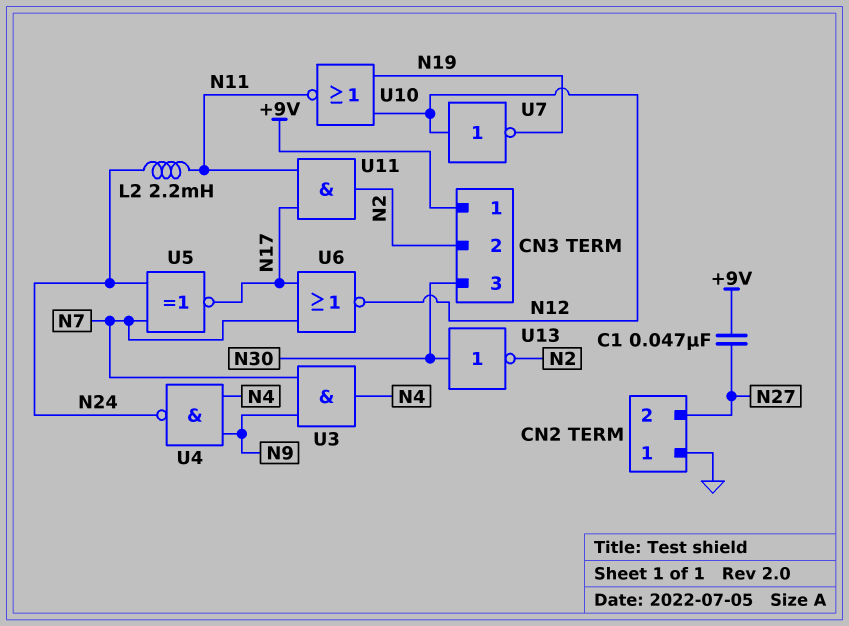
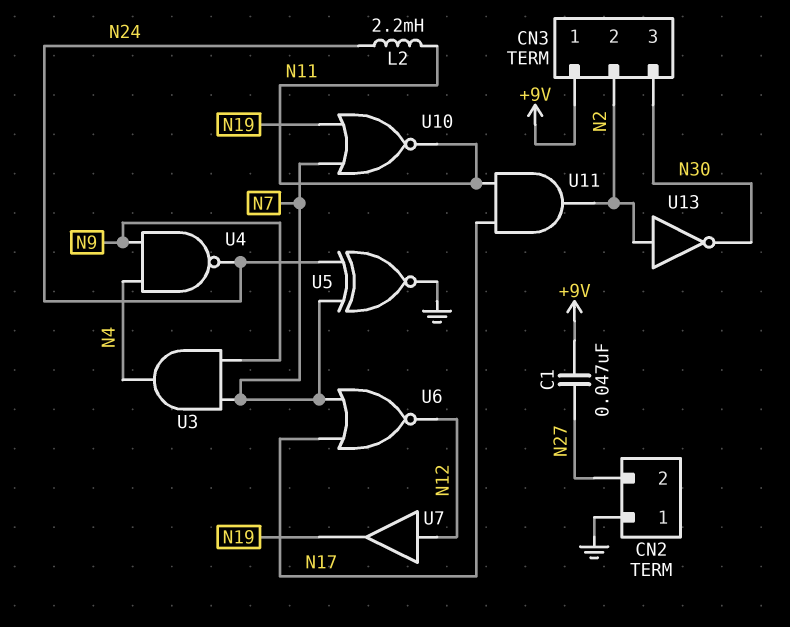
U5: XNOR (in N7, in N24, out N17) -> XNOR (in N7, in N24, out GND)
U7: NOT (in N12, out N19) -> buffer (in N12, out N19)
U10: NOR (in N12, in N19, out N11) -> NOR (in N7, in N19, out N11)
U13: NOT (in N30, out N2) -> NOT (in N2, out N30)

